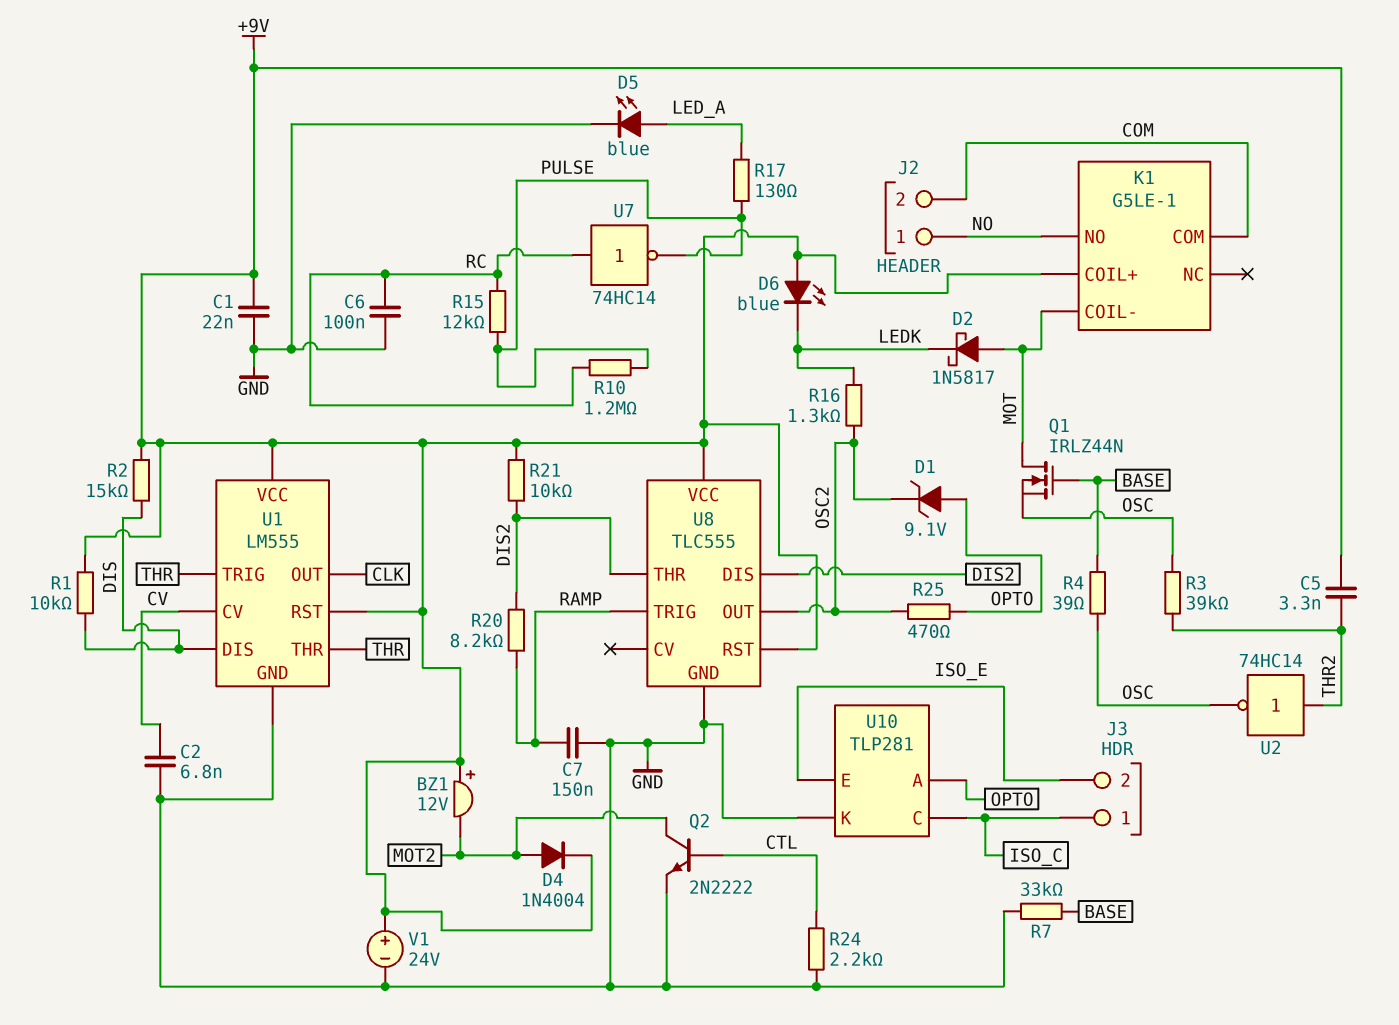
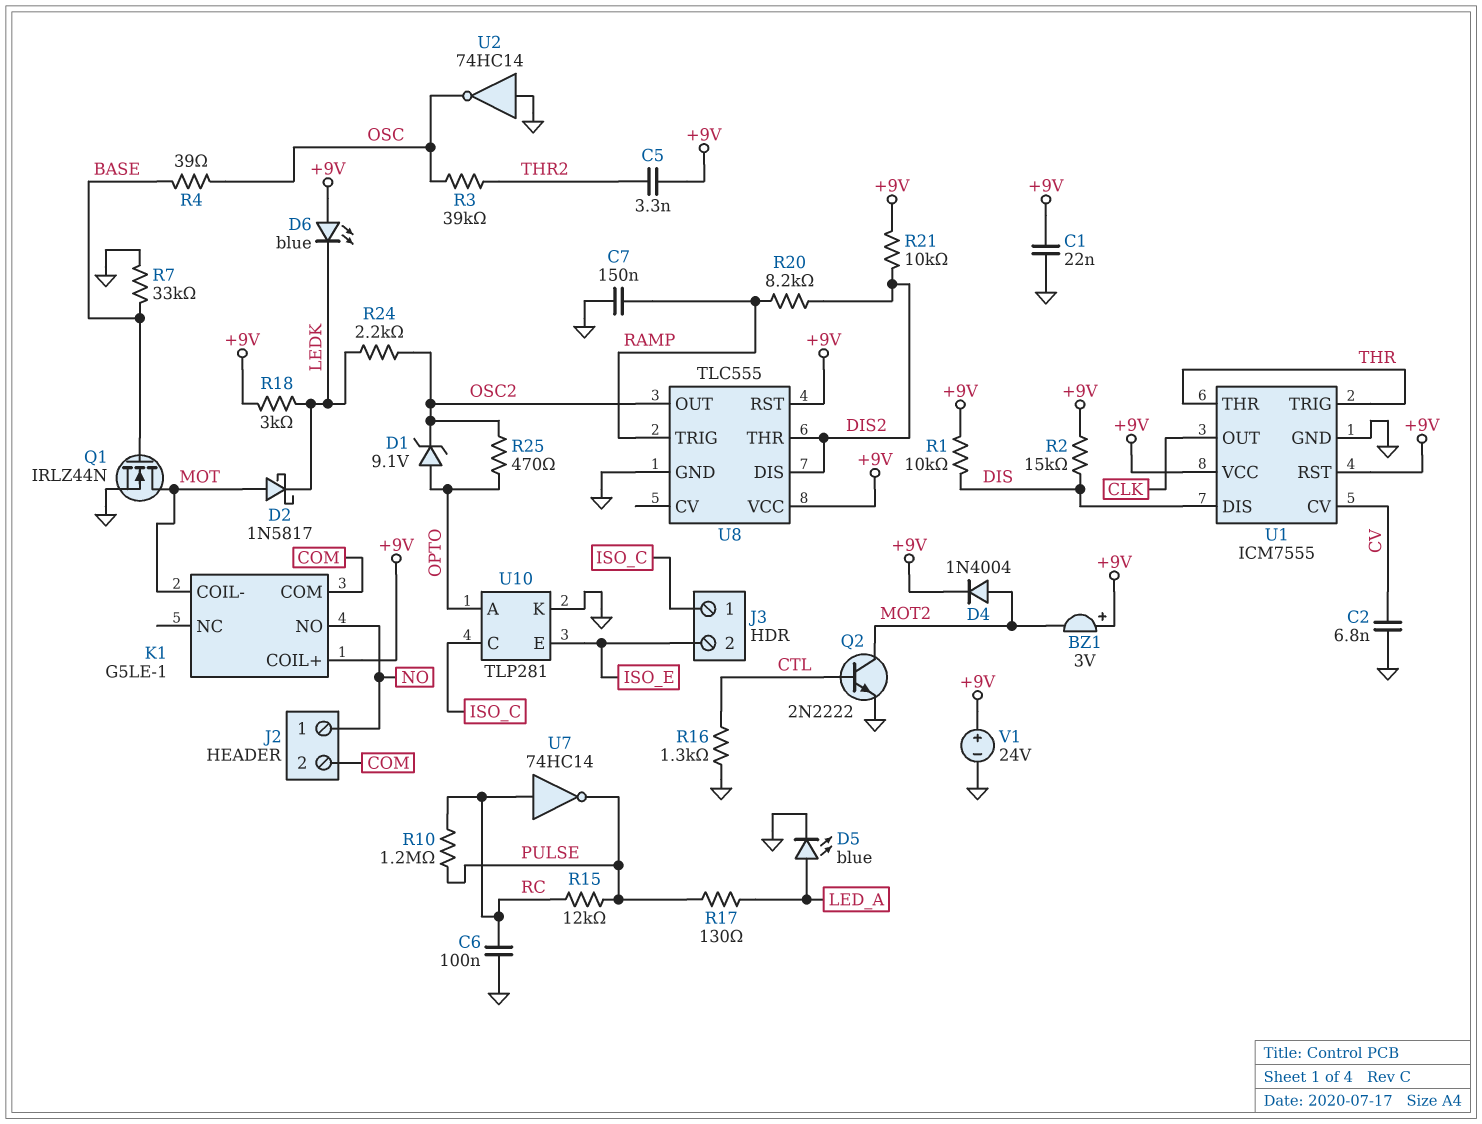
BZ1: buzzer 12V (plus +9V, minus MOT2) -> buzzer 3V (plus +9V, minus MOT2)
Q1: NMOS IRLZ44N (G BASE, D MOT, S OSC) -> NMOS IRLZ44N (G BASE, D MOT, S GND)
R16: 1.3k (LEDK, OSC2) -> 1.3k (CTL, GND)
R18: none -> 3k (+9V, LEDK)
R24: 2.2k (CTL, GND) -> 2.2k (LEDK, OSC2)
U1: LM555 -> ICM7555
U2: NOT 74HC14 (in THR2, out OSC) -> NOT 74HC14 (in GND, out OSC)

